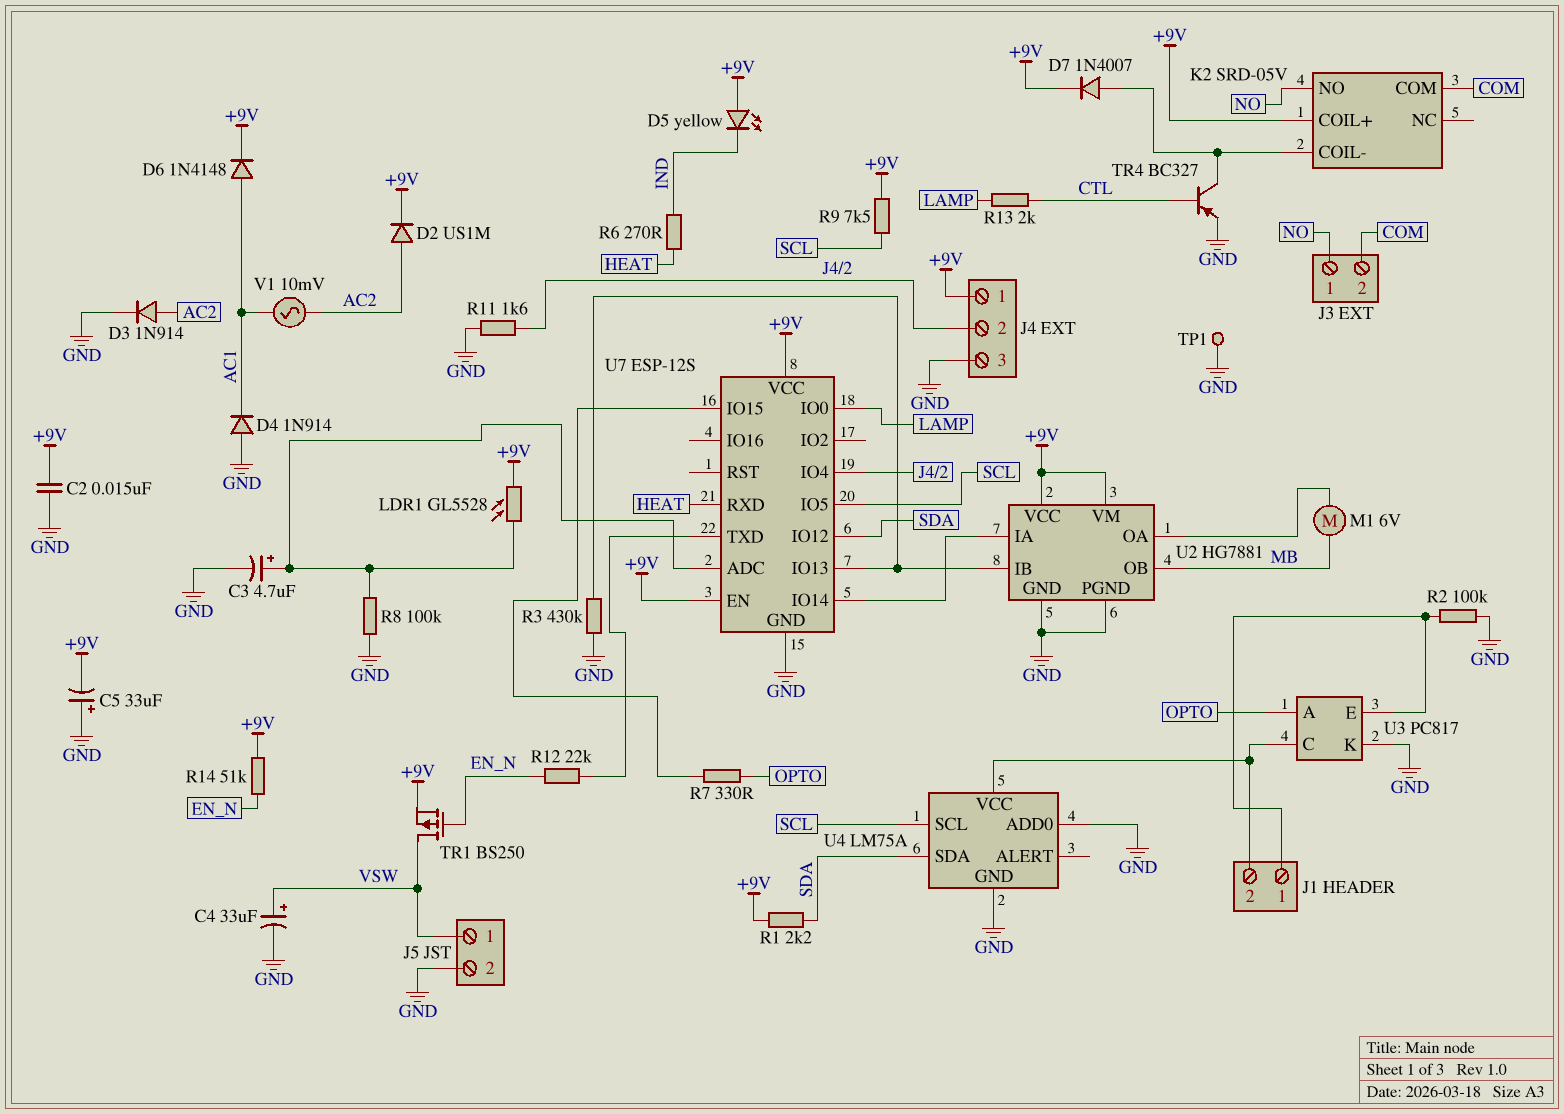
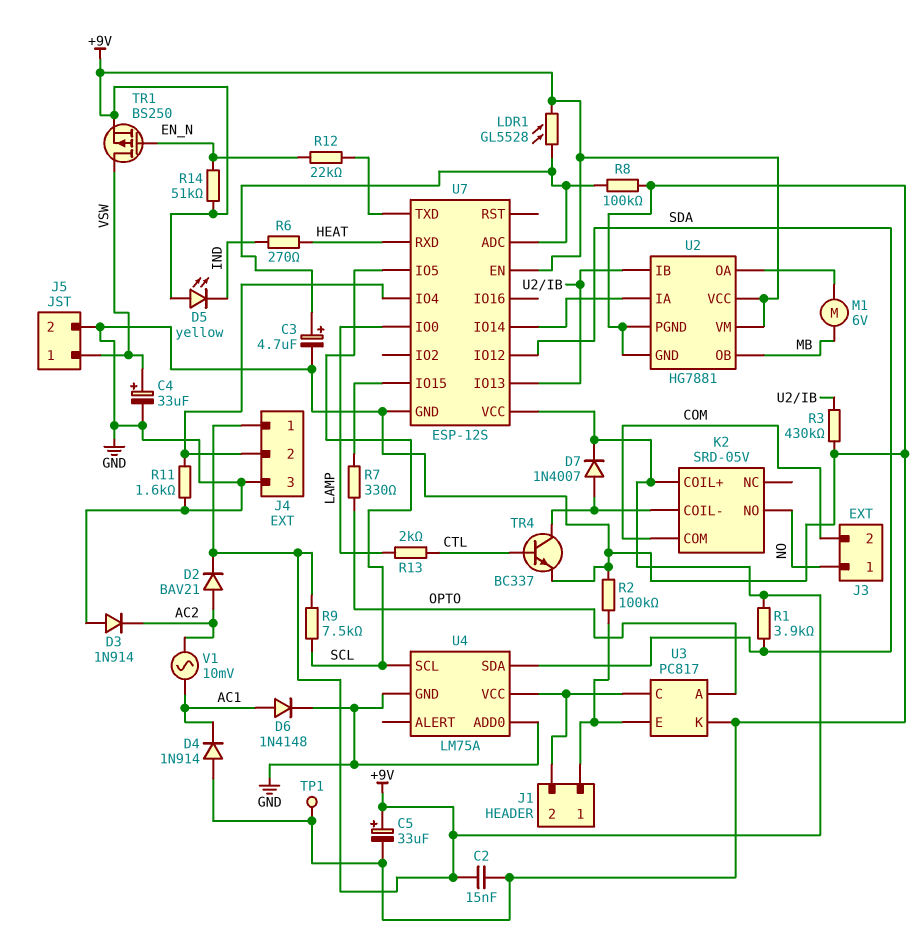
C5: 33uF (plus GND, minus +9V) -> 33uF (plus +9V, minus GND)
D2: diode US1M (A AC2, K +9V) -> diode BAV21 (A AC2, K +9V)
D3: diode 1N914 (A AC2, K GND) -> diode 1N914 (A GND, K AC2)
D6: diode 1N4148 (A AC1, K +9V) -> diode 1N4148 (A AC1, K GND)
R1: 2.2k (+9V, SDA) -> 3.9k (+9V, SDA)
TR4: PNP BC327 (B CTL, C K2/COIL-, E GND) -> NPN BC337 (B CTL, C K2/COIL-, E GND)

